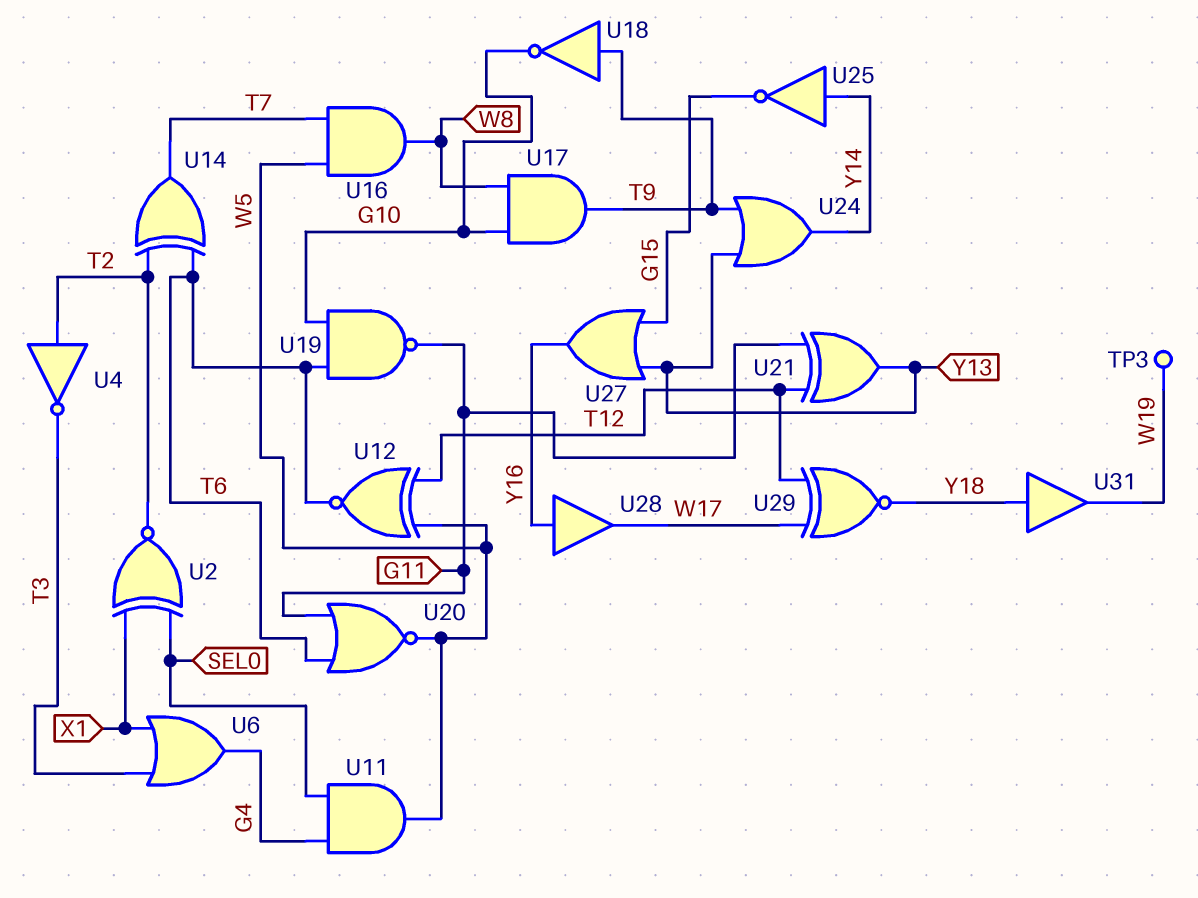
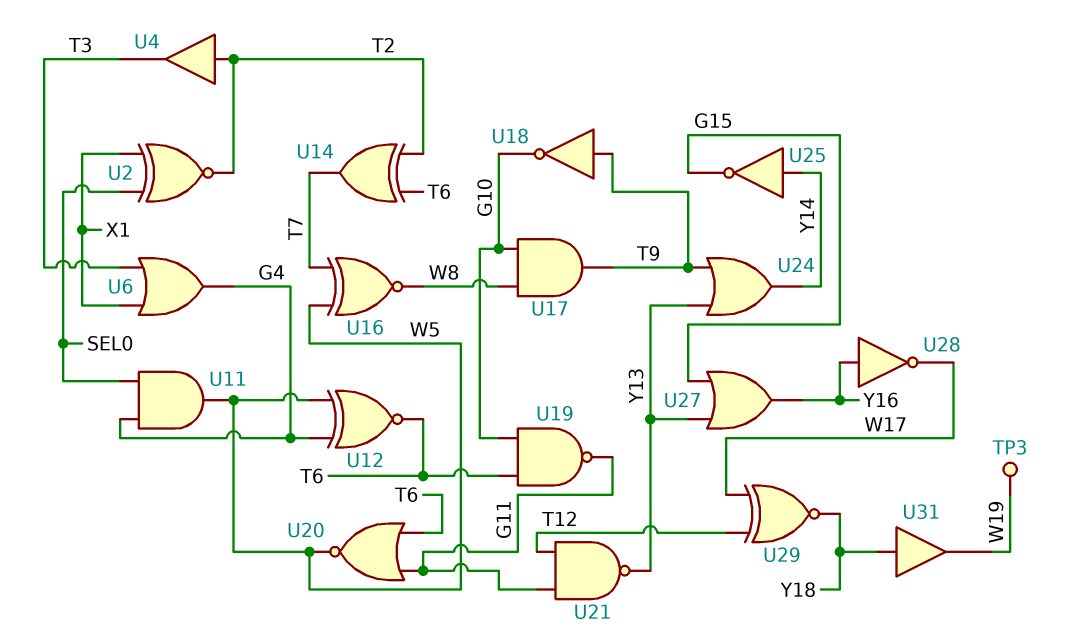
U4: NOT (in T2, out T3) -> buffer (in T2, out T3)
U12: XNOR (in T12, in W5, out T6) -> XNOR (in G4, in W5, out T6)
U16: AND (in T7, in W5, out W8) -> XNOR (in T7, in W5, out W8)
U21: XOR (in G11, in T12, out Y13) -> NAND (in G11, in T12, out Y13)
U28: buffer (in Y16, out W17) -> NOT (in Y16, out W17)

